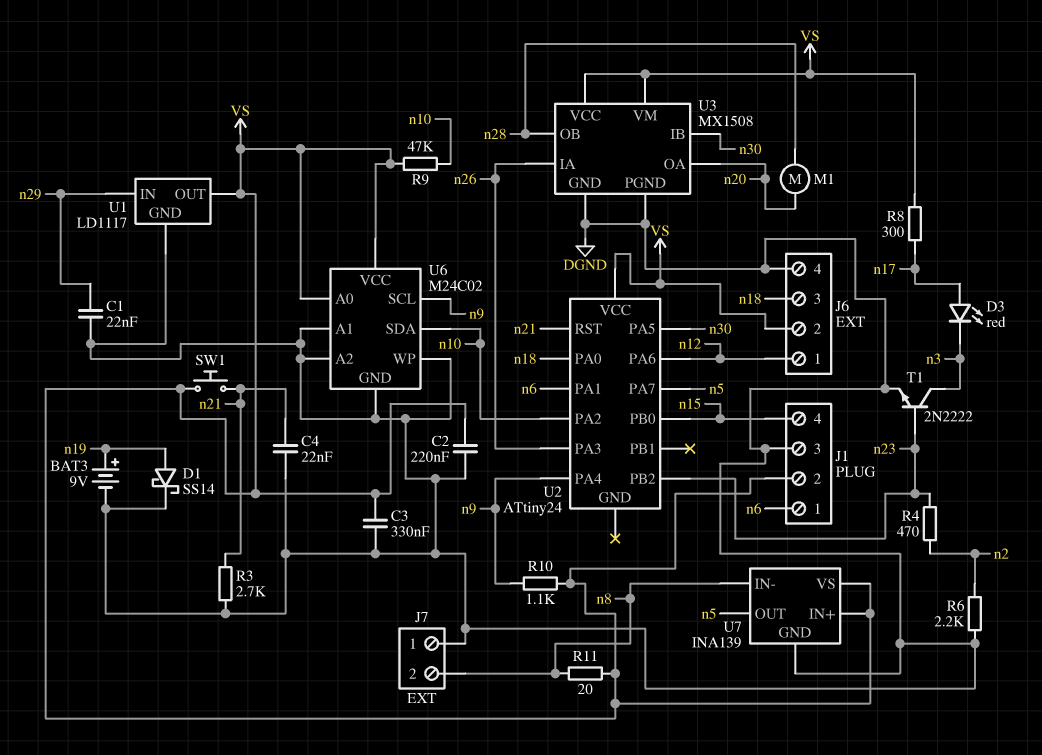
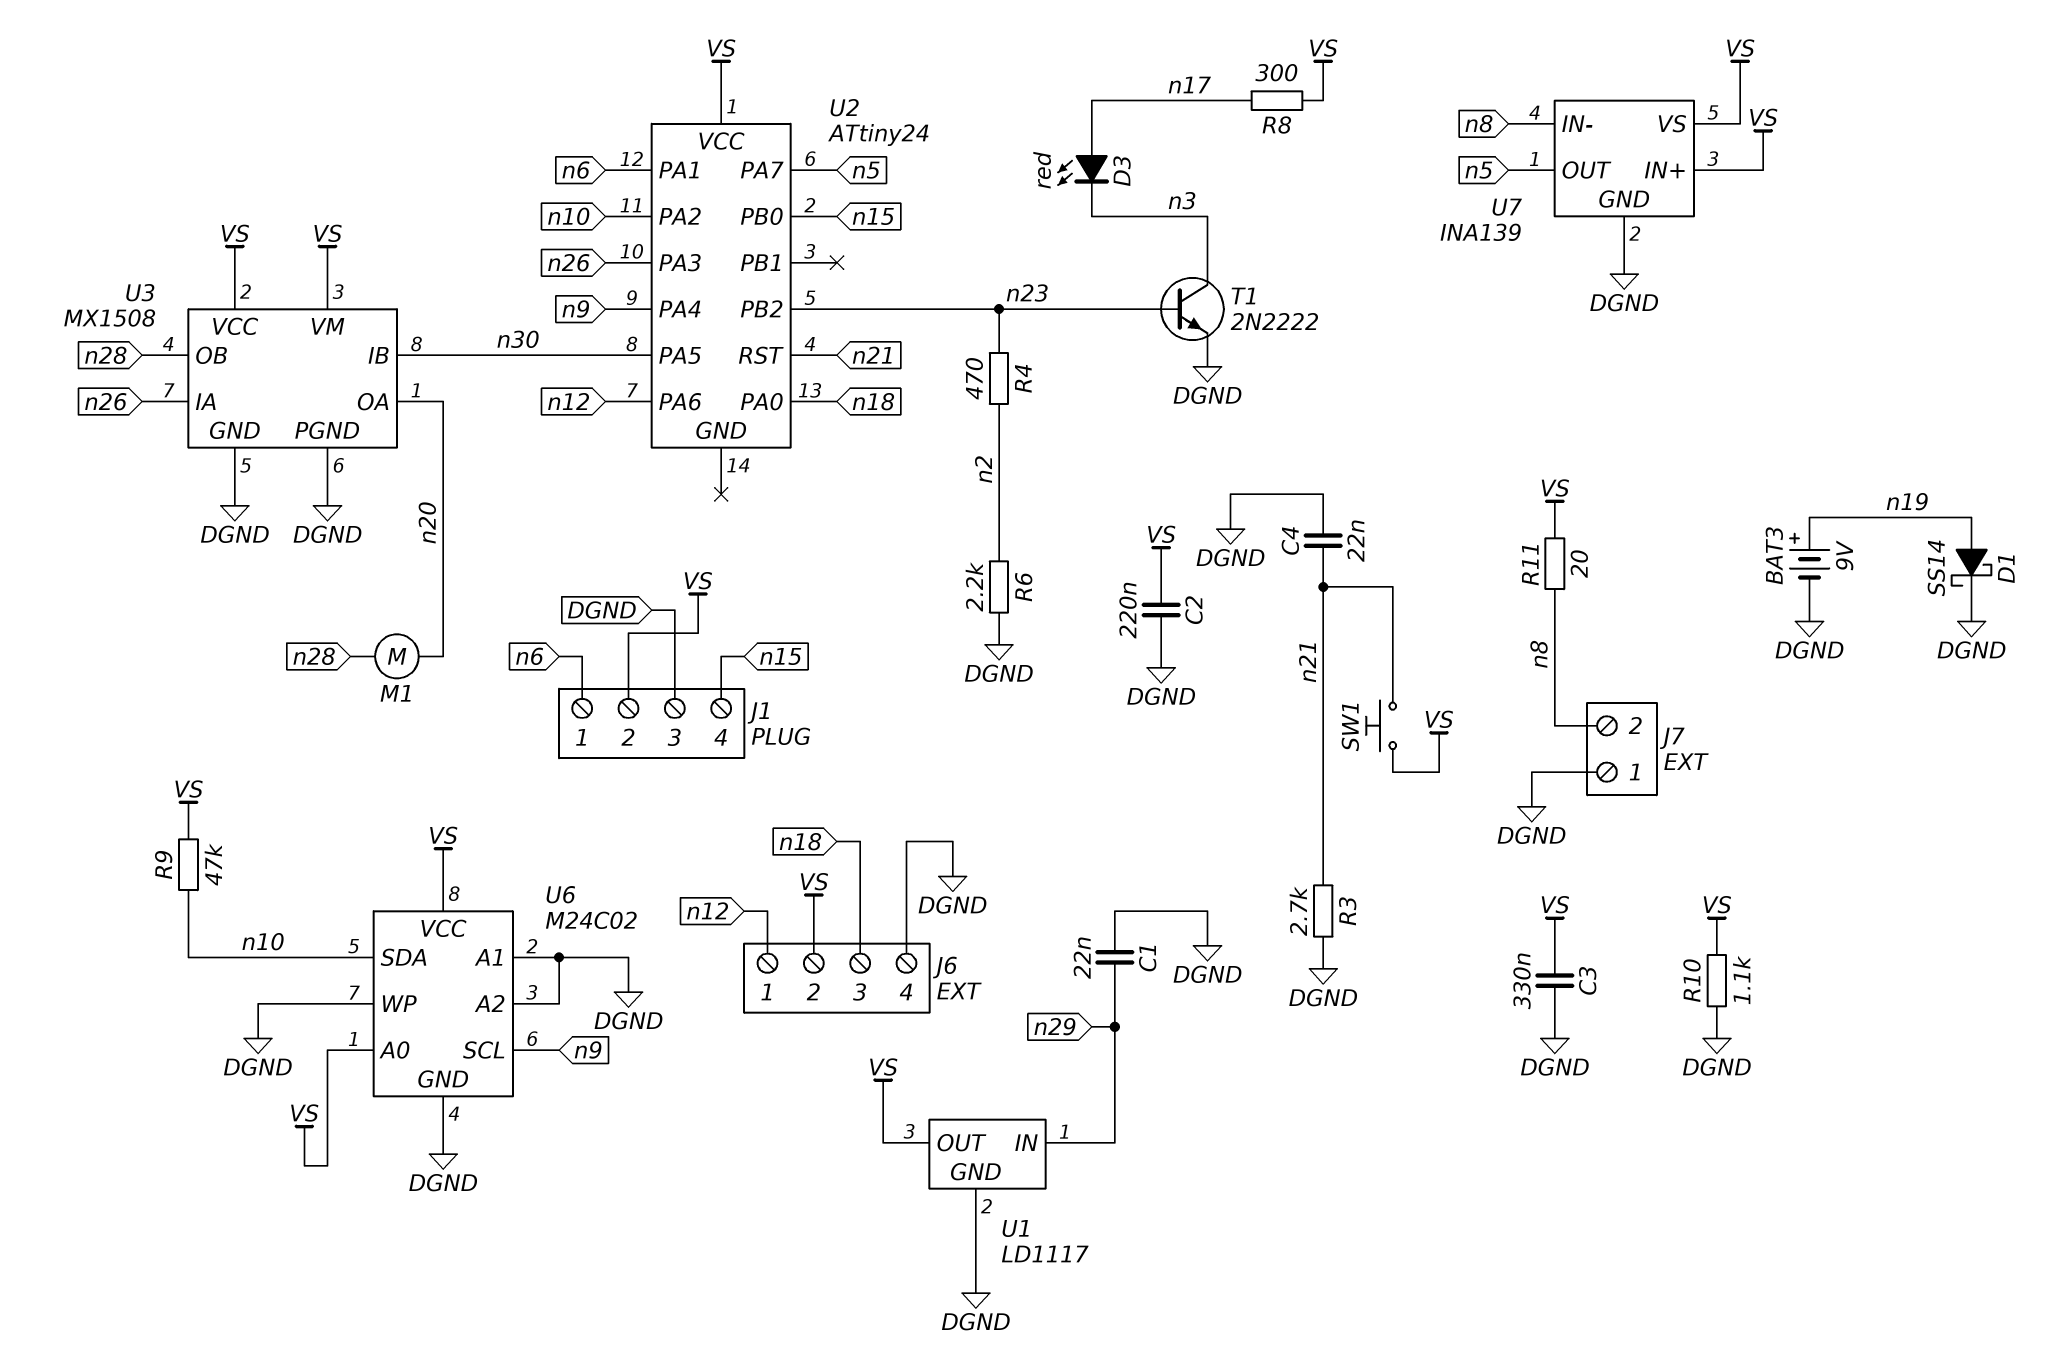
R10: 1.1k (VS, n9) -> 1.1k (DGND, VS)

